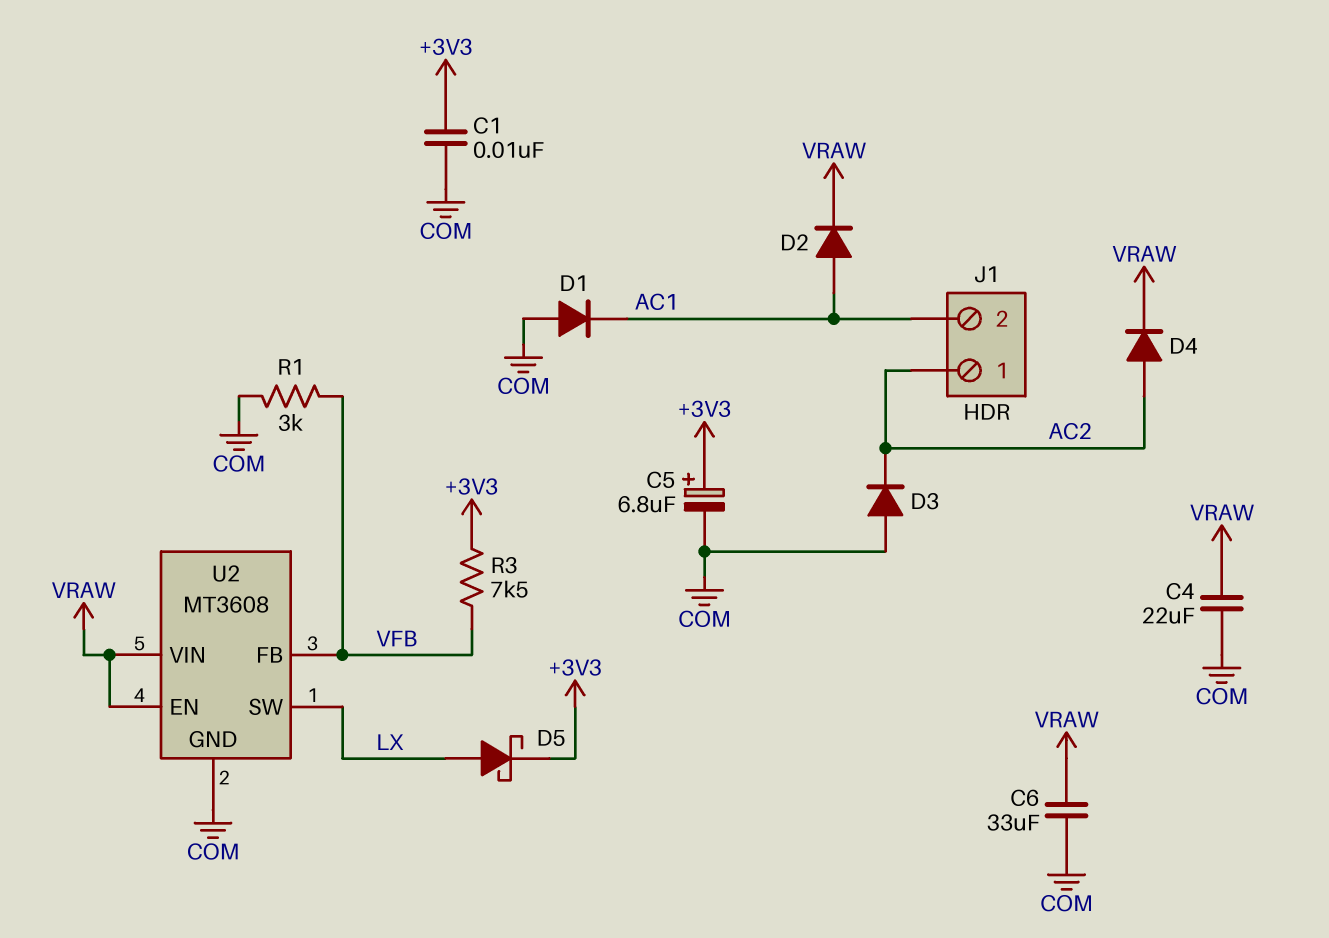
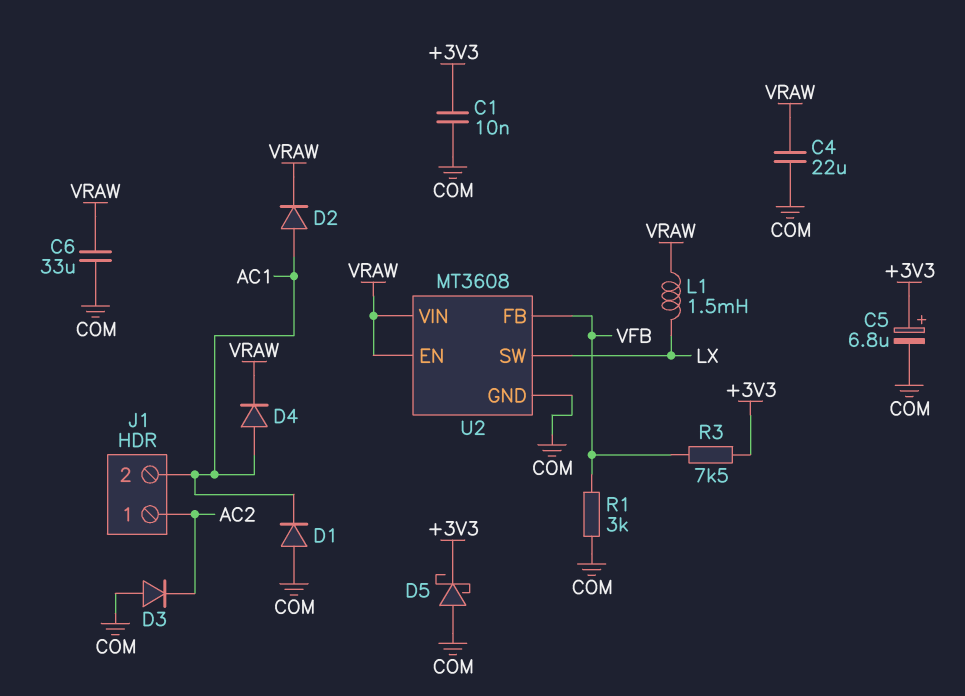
D4: diode (A AC2, K VRAW) -> diode (A AC1, K VRAW)
D5: schottky (A LX, K +3V3) -> schottky (A COM, K +3V3)
L1: none -> 1.5mH (LX, VRAW)

